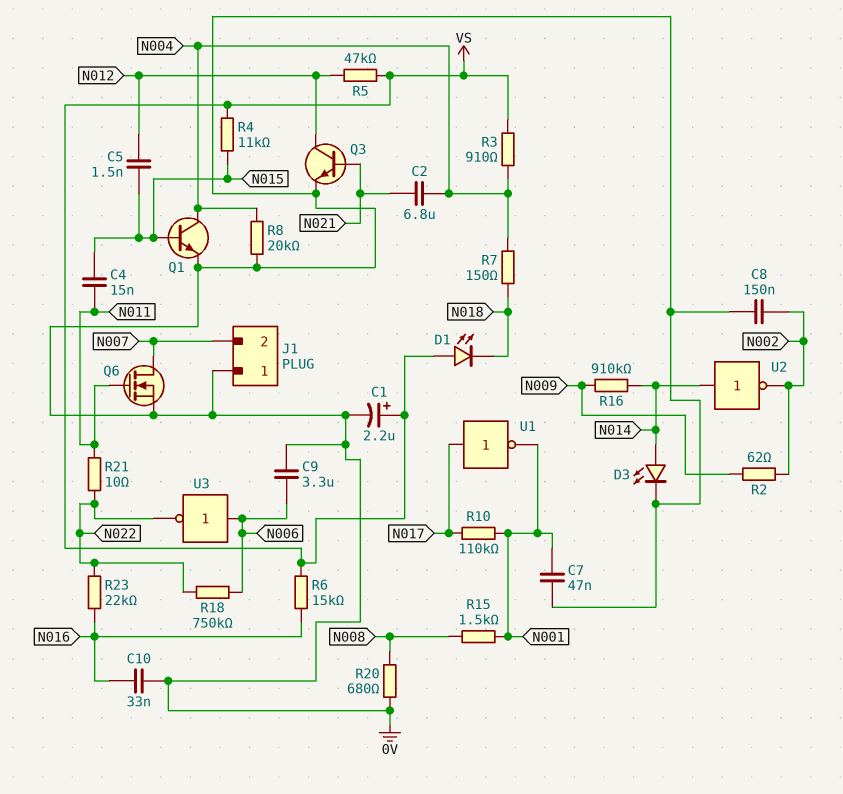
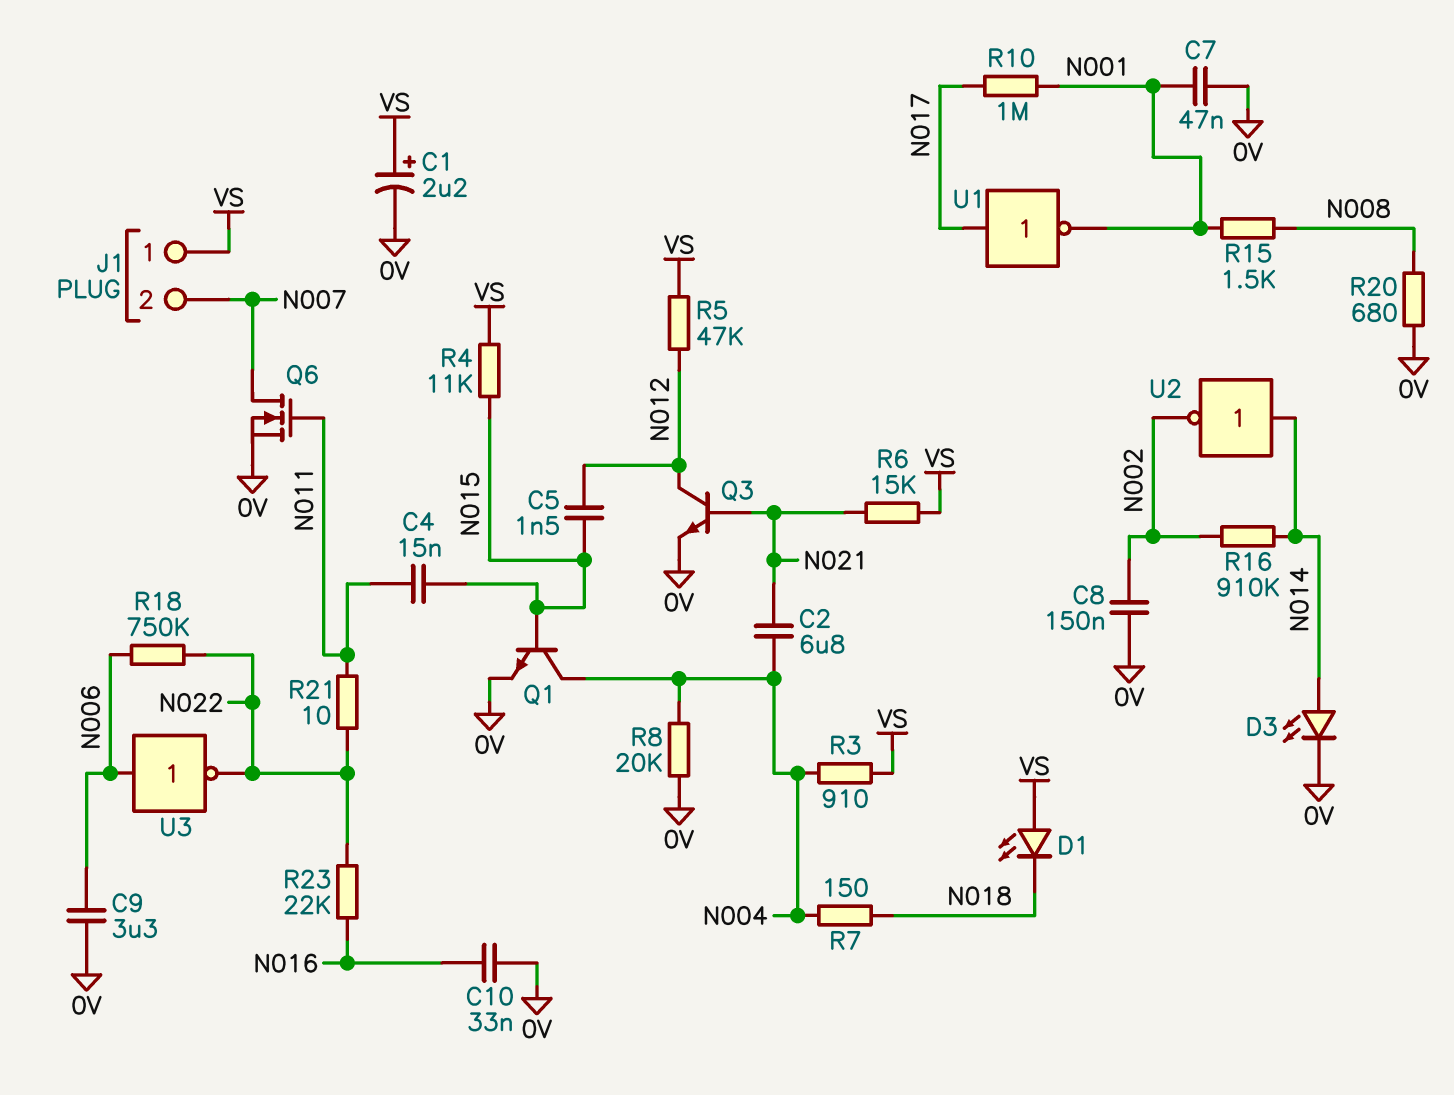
J1 pin 1: 0V -> VS
R2: 62 (N002, N009) -> none
R6: 15k (N016, VS) -> 15k (N021, VS)
R10: 110k (N001, N017) -> 1M (N001, N017)
R16: 910k (N009, N014) -> 910k (N002, N014)

